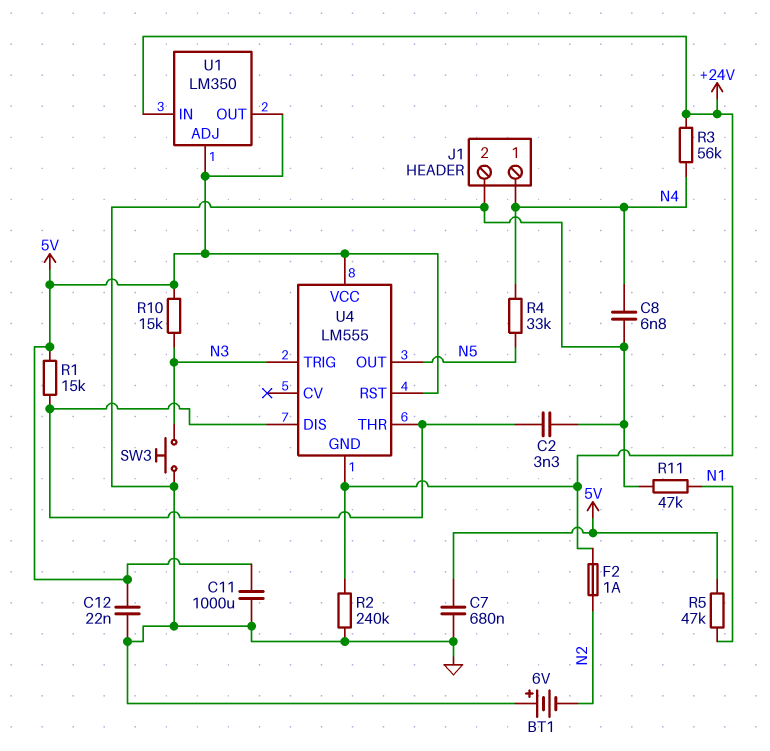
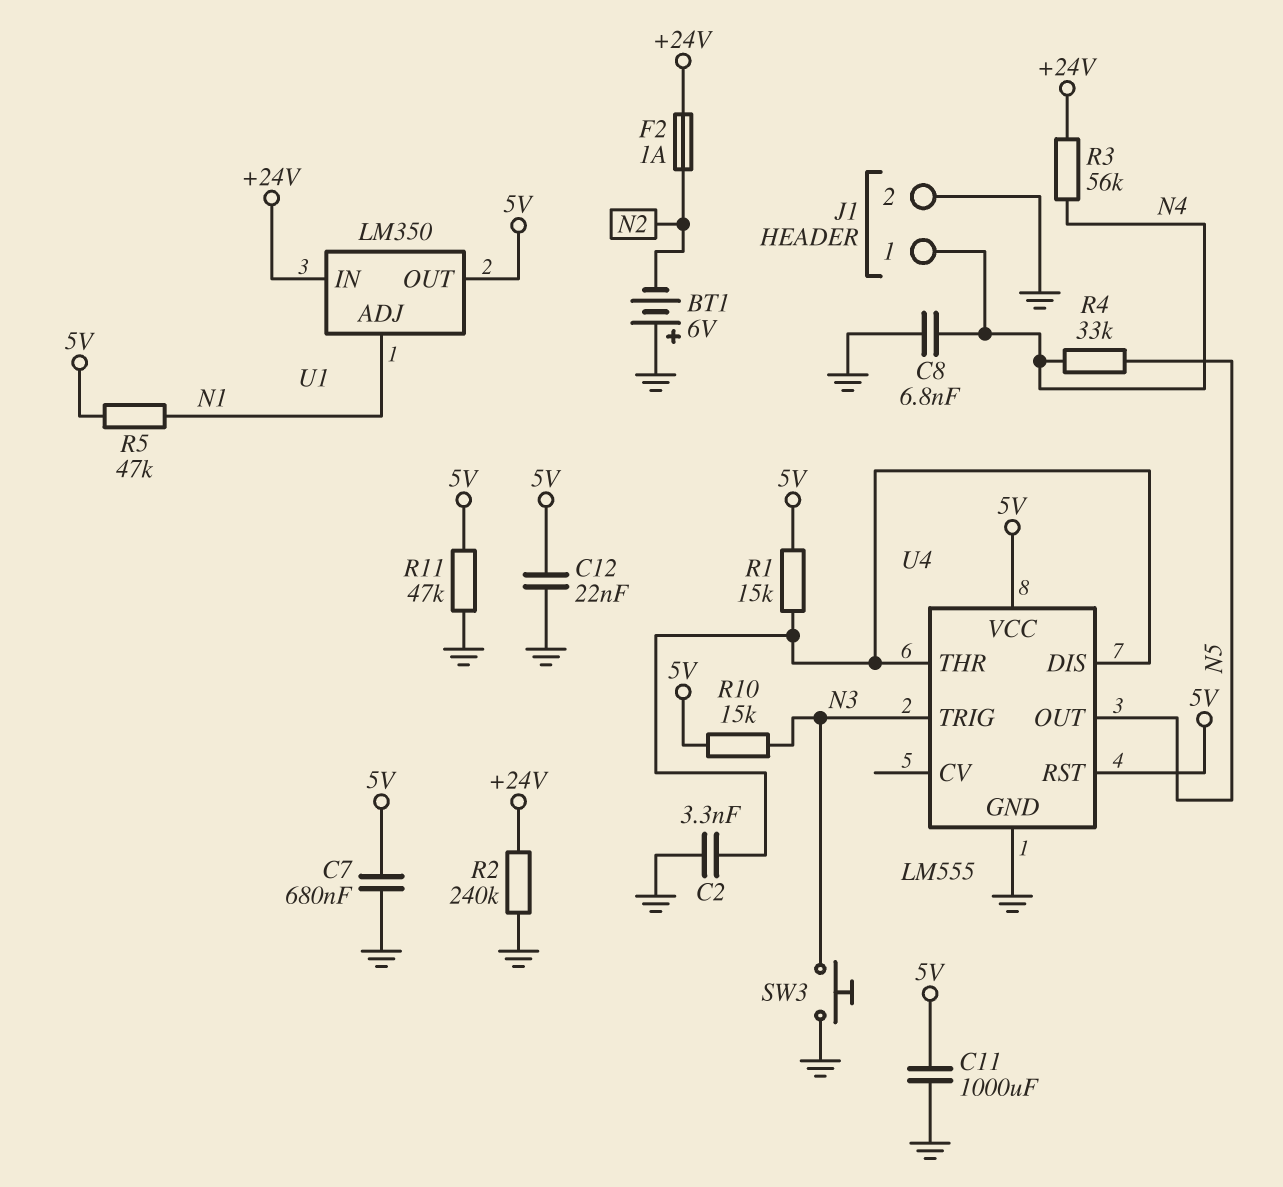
R11: 47k (GND, N1) -> 47k (5V, GND)
U1 pin ADJ: 5V -> N1
U4 pin GND: +24V -> GND

